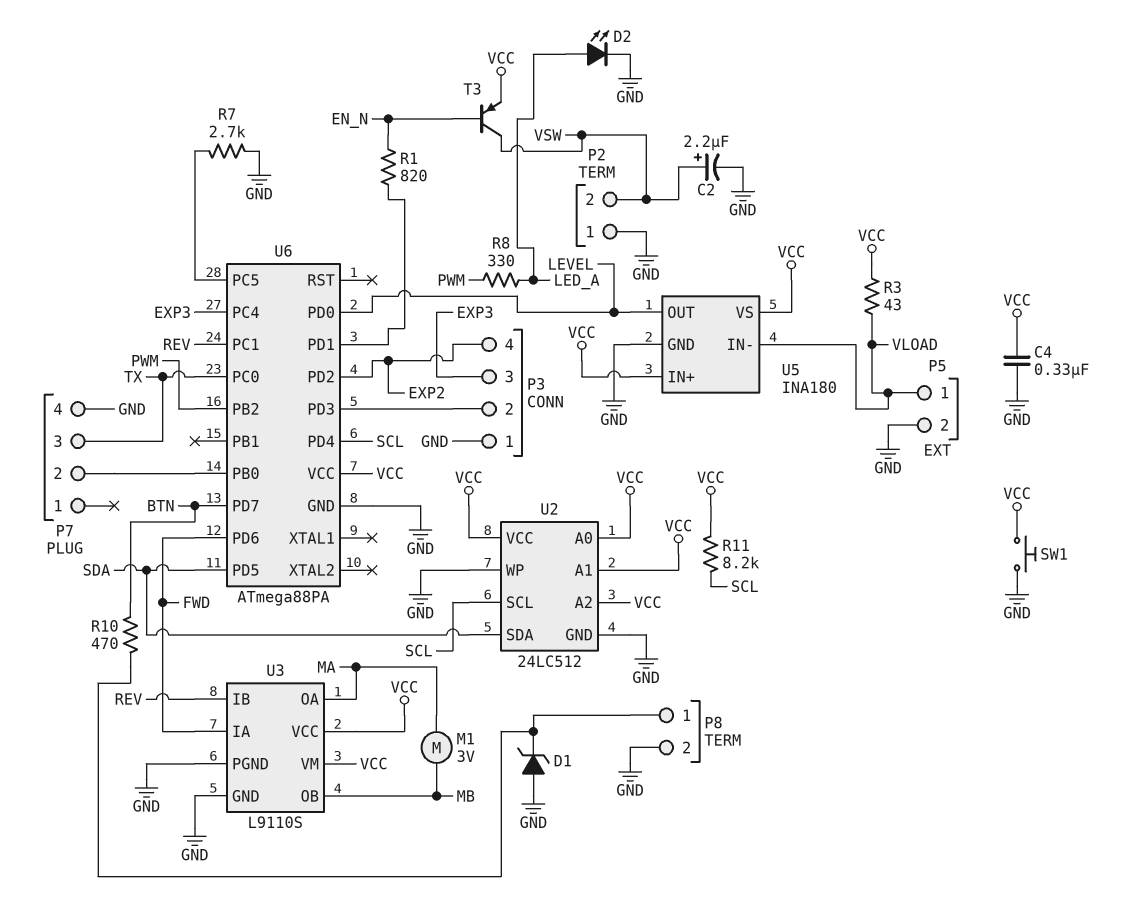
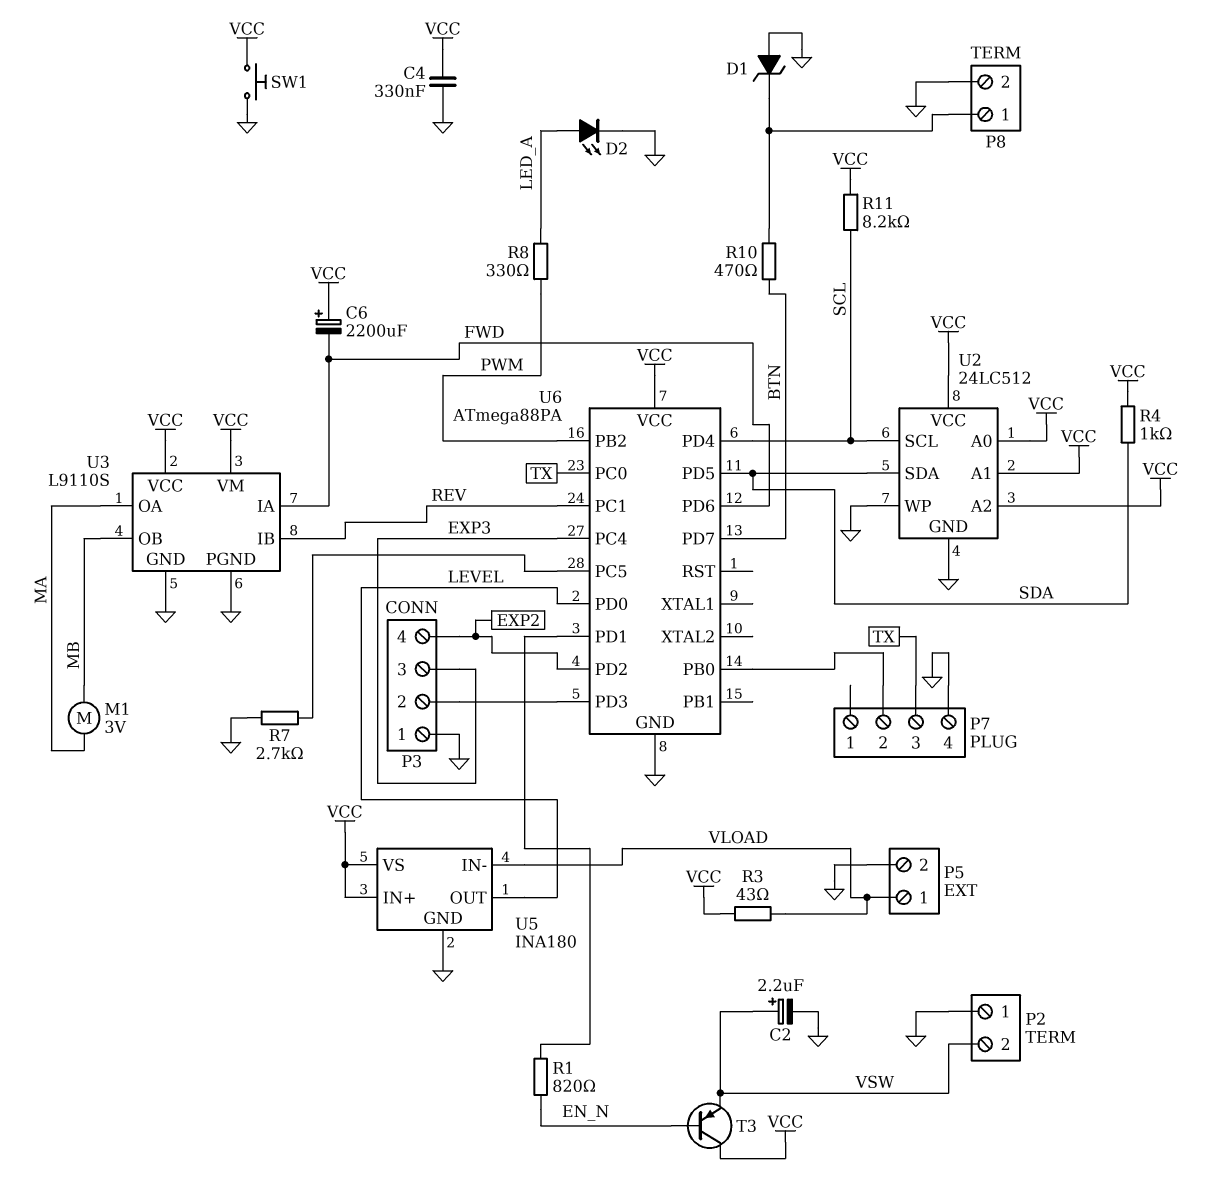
C6: none -> 2200uF (plus VCC, minus FWD)
R4: none -> 1k (SDA, VCC)
T3: PNP (B EN_N, C VSW, E VCC) -> PNP (B EN_N, C VCC, E VSW)

